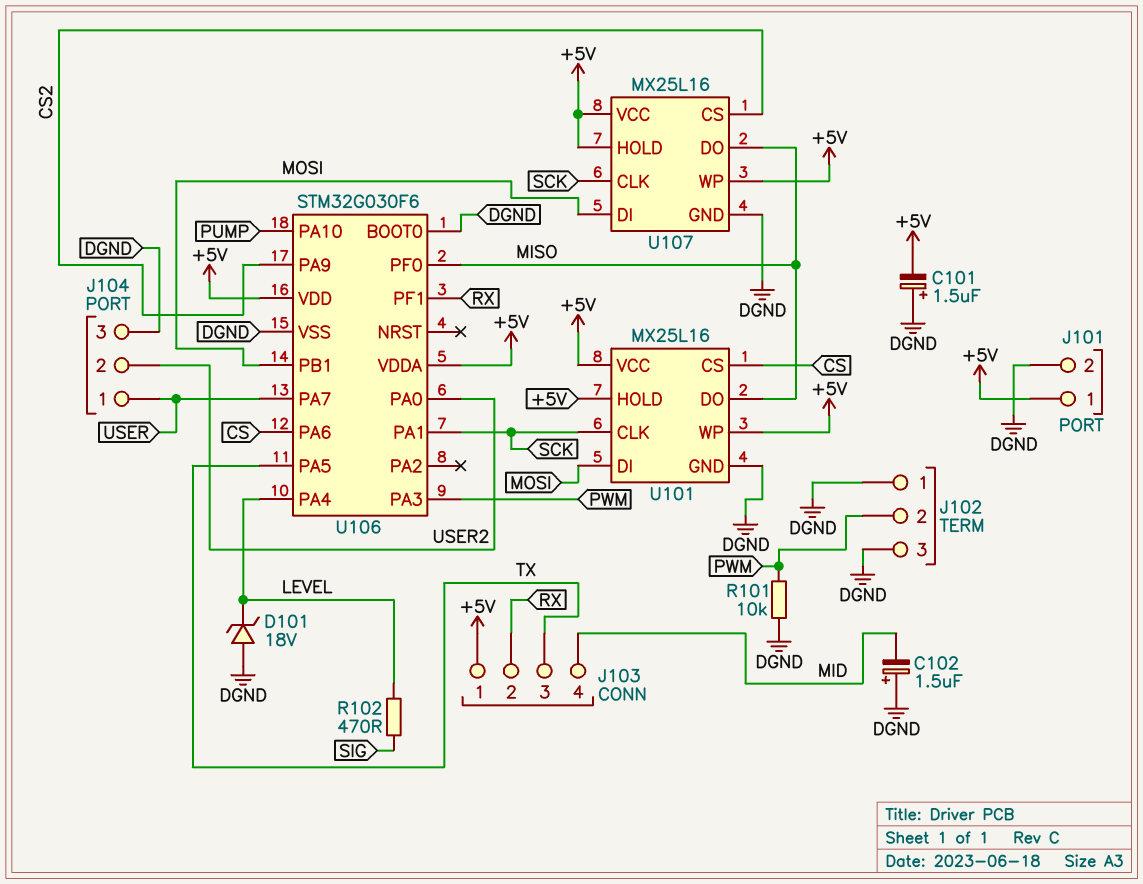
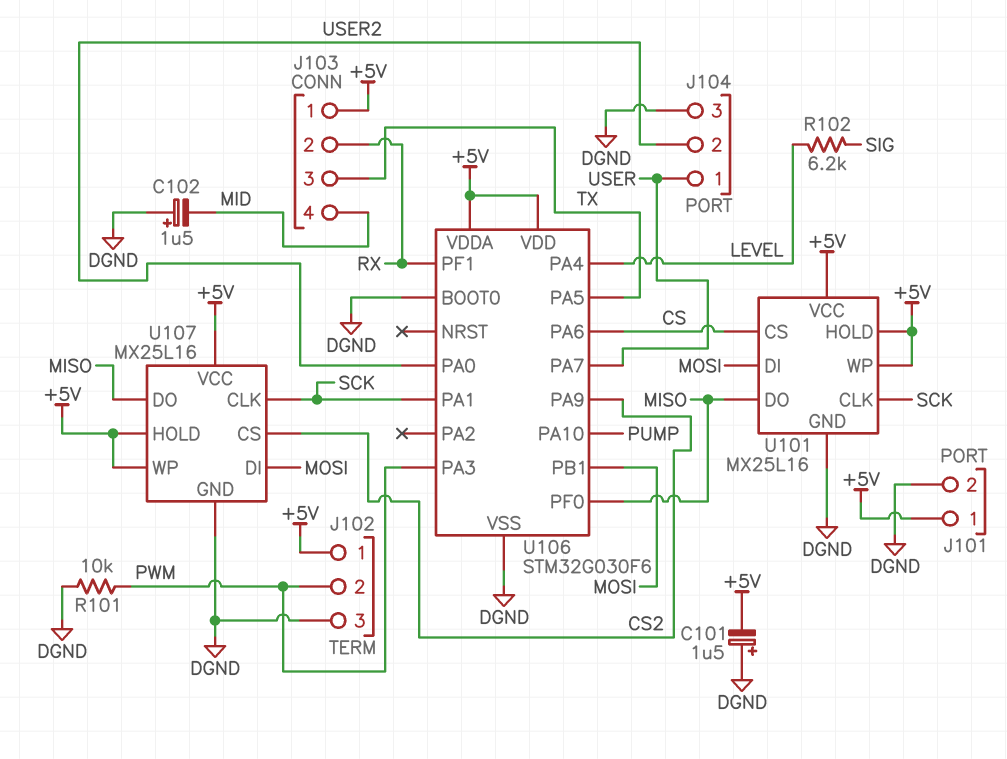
D101: zener 18V (A DGND, K LEVEL) -> none
J102 pin 1: DGND -> +5V
R102: 470 (LEVEL, SIG) -> 6.2k (LEVEL, SIG)

